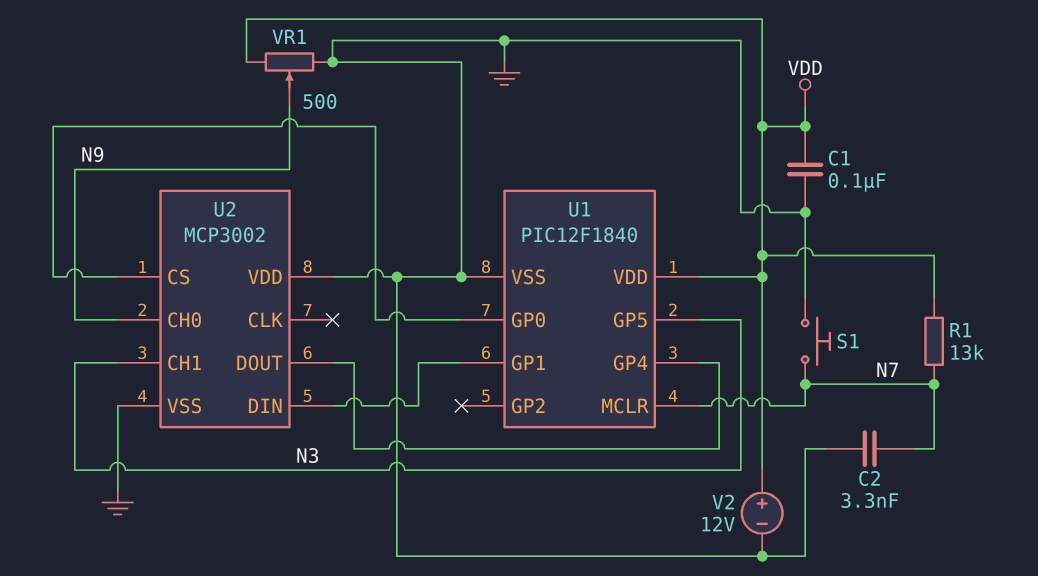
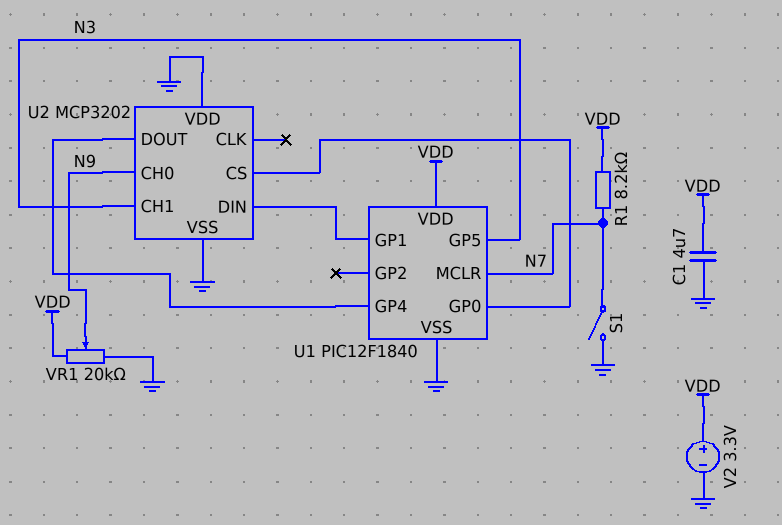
C1: 100nF (GND, VDD) -> 4.7uF (GND, VDD)
C2: 3.3nF (GND, N7) -> none
R1: 13k (N7, VDD) -> 8.2k (N7, VDD)
S1: button (GND, N7) -> switch (GND, N7)
U2: MCP3002 -> MCP3202
V2: 12V (plus VDD, minus GND) -> 3.3V (plus VDD, minus GND)
VR1: 500 (GND, VDD, wiper N9) -> 20k (GND, VDD, wiper N9)

